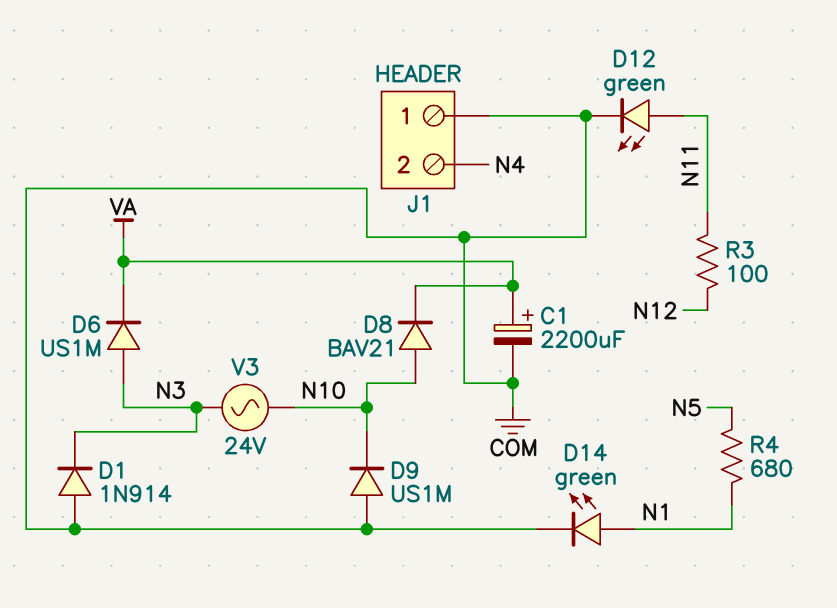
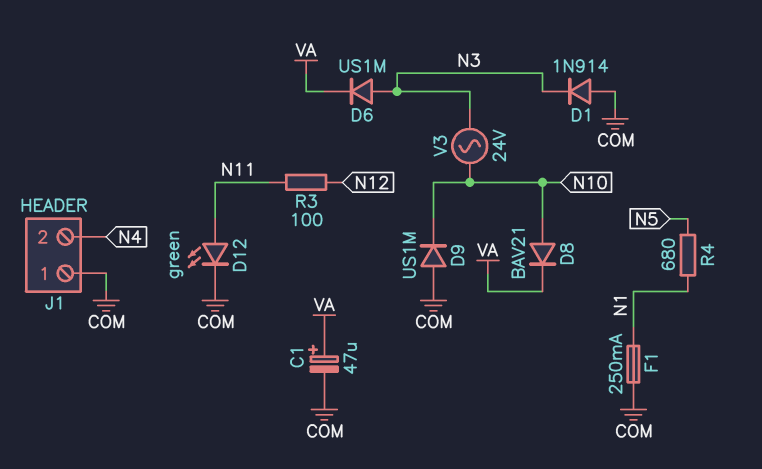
C1: 2200uF (plus VA, minus COM) -> 47uF (plus VA, minus COM)
D14: LED green (A N1, K COM) -> none
F1: none -> 250mA (COM, N1)

